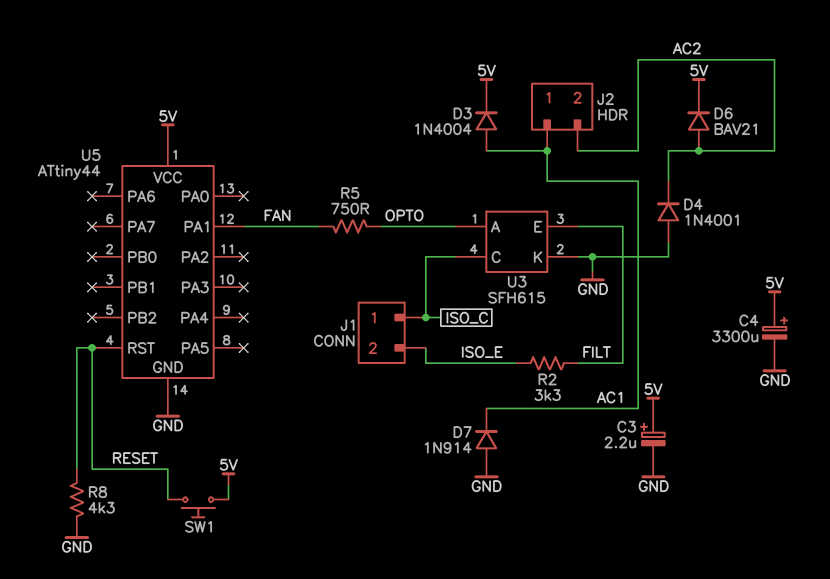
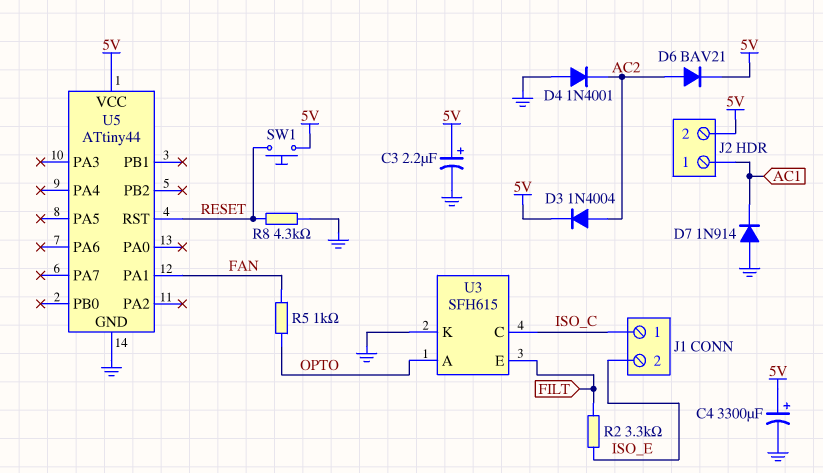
D3: diode 1N4004 (A AC1, K 5V) -> diode 1N4004 (A AC2, K 5V)
J2 pin 2: AC2 -> 5V
R5: 750 (FAN, OPTO) -> 1k (FAN, OPTO)

